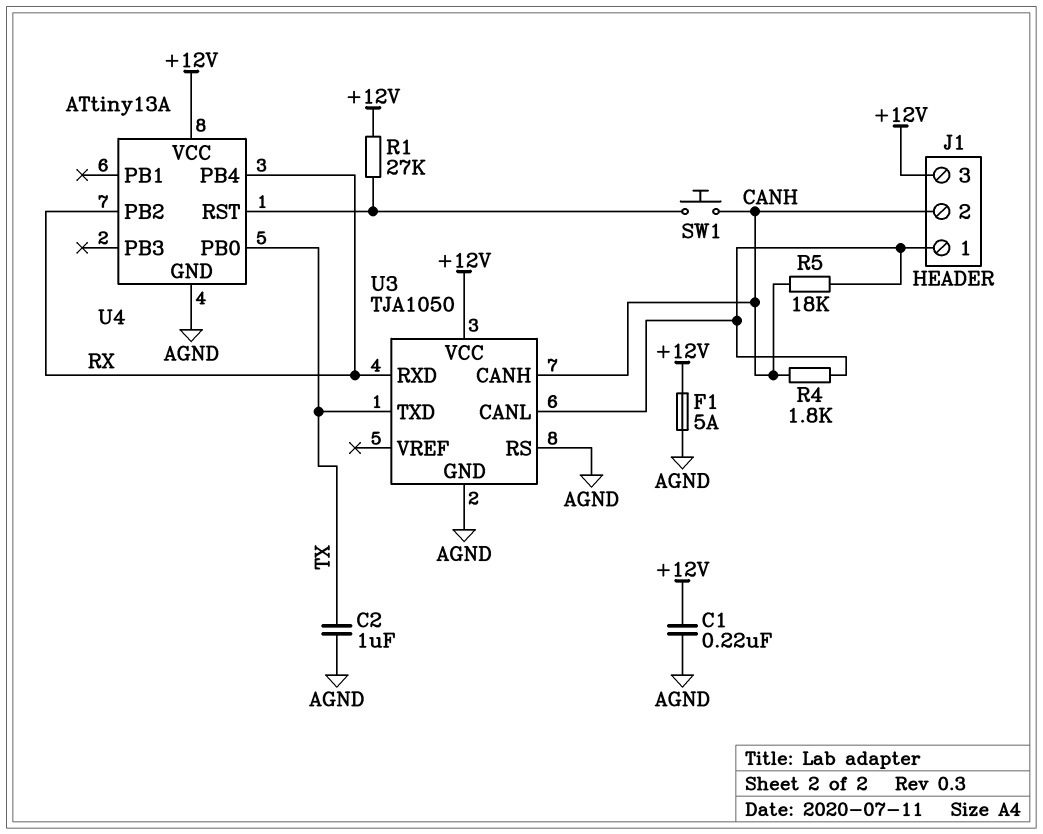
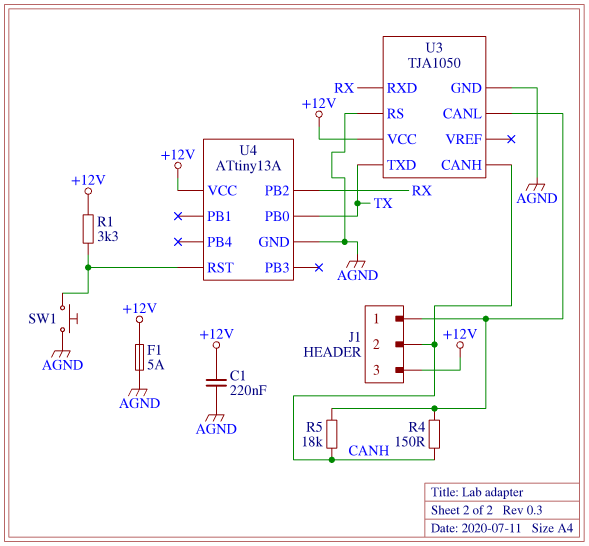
C2: 1uF (AGND, TX) -> none
R1: 27k (+12V, U4/RST) -> 3.3k (+12V, U4/RST)
R4: 1.8k (CANH, J1/1) -> 150 (CANH, J1/1)
SW1: button (CANH, U4/RST) -> button (AGND, U4/RST)
U4 pin PB4: RX -> none

